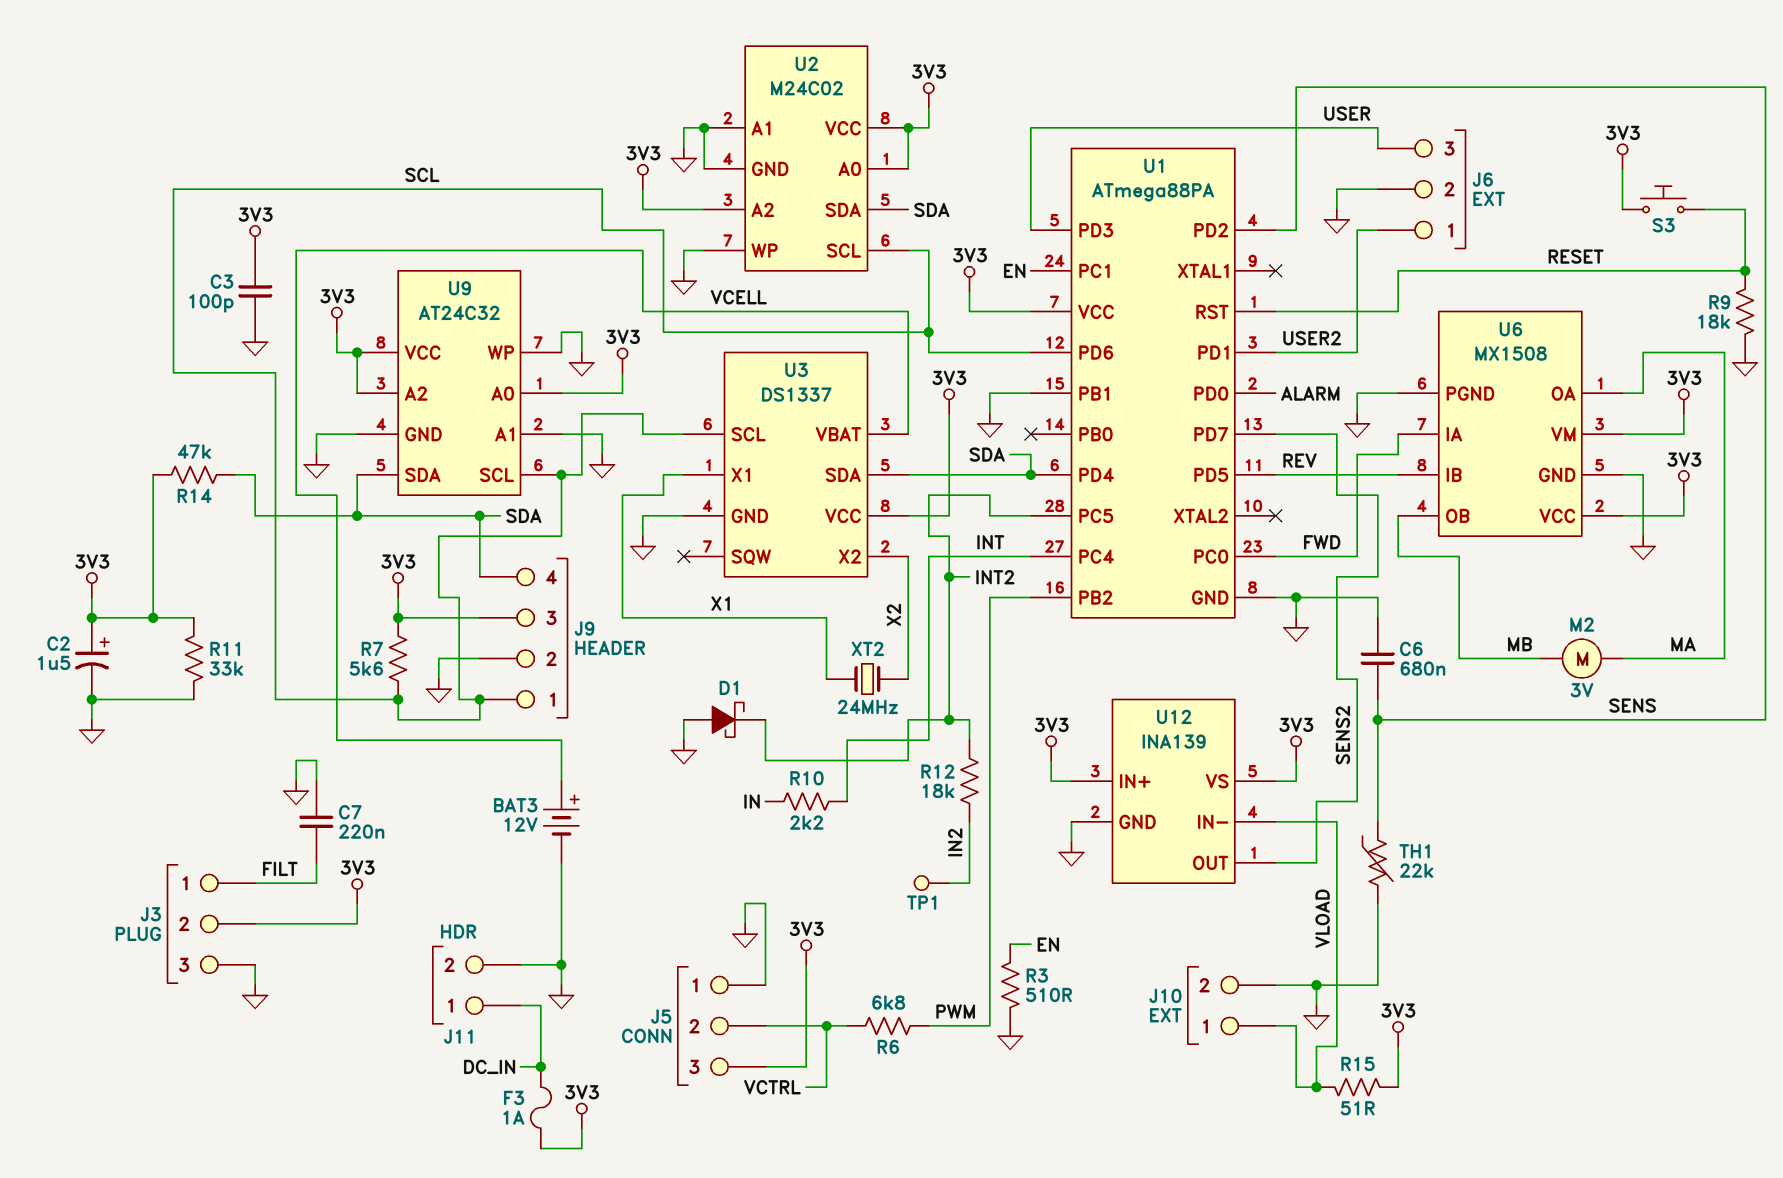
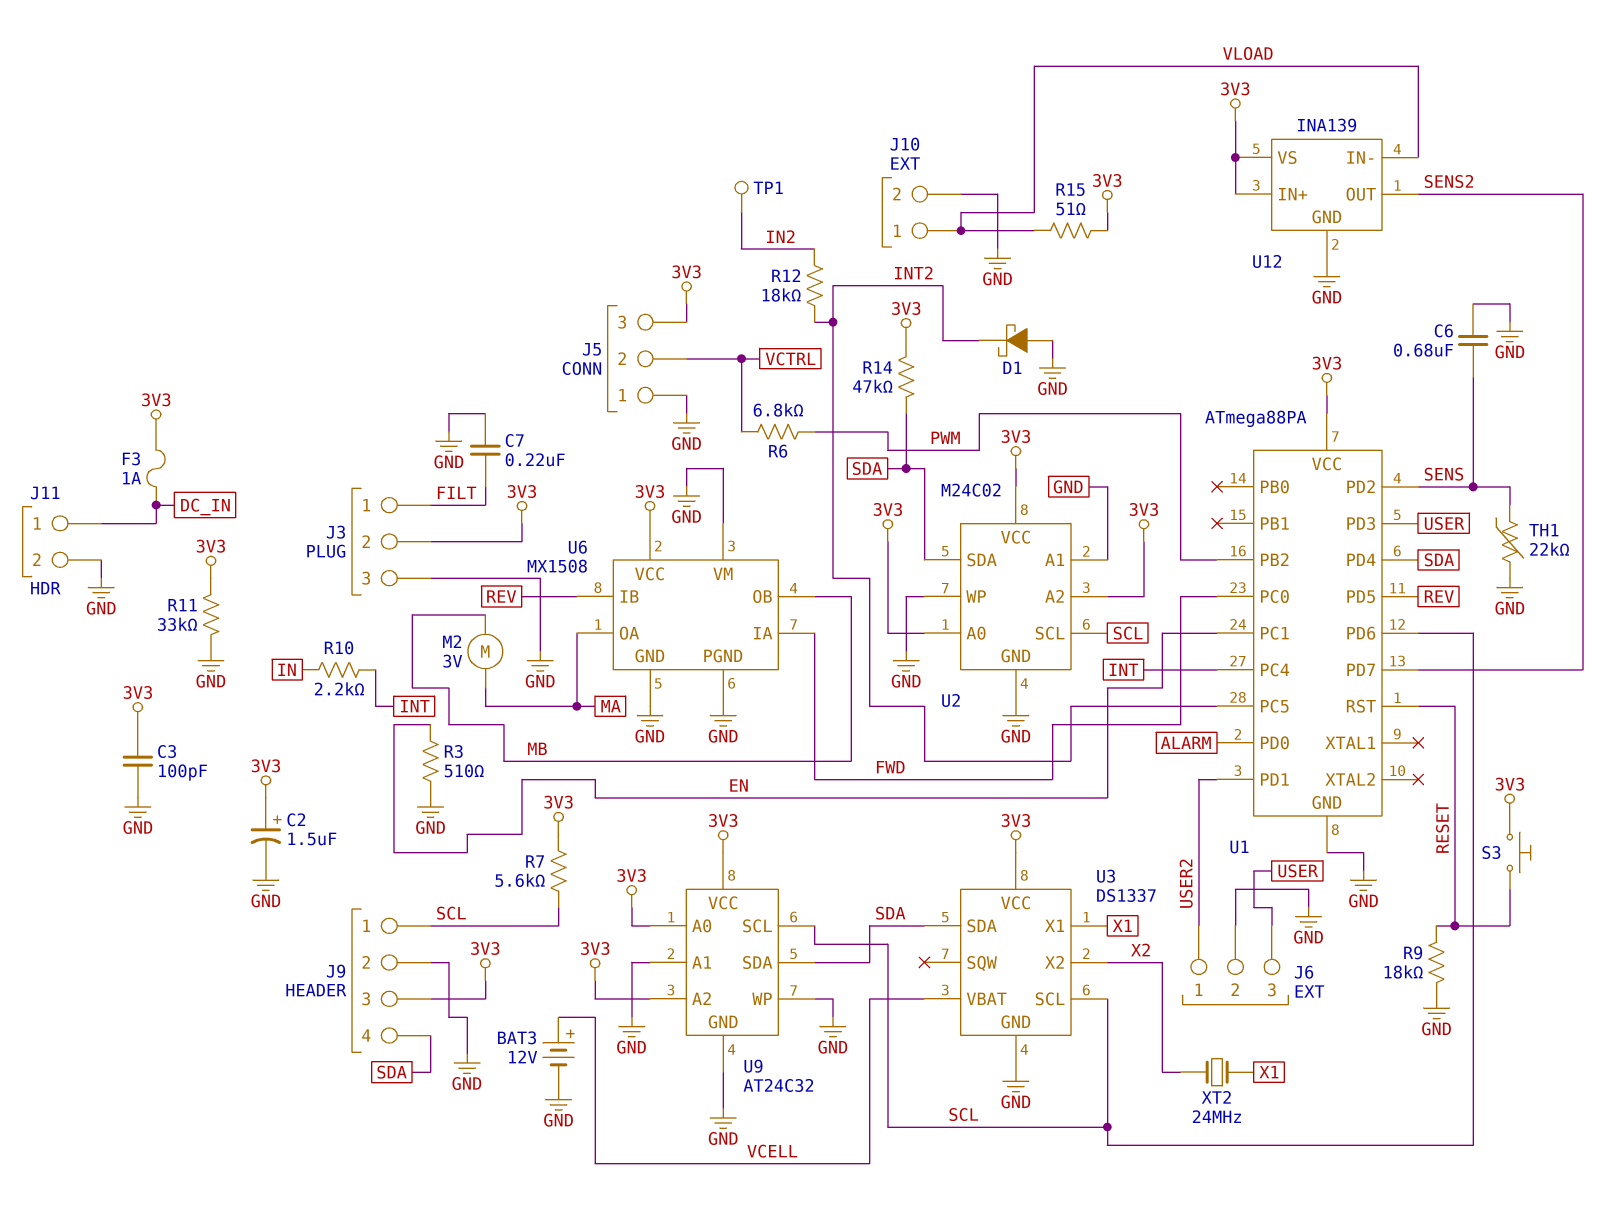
U1 pin PB1: GND -> none
U6 pin VM: 3V3 -> GND

